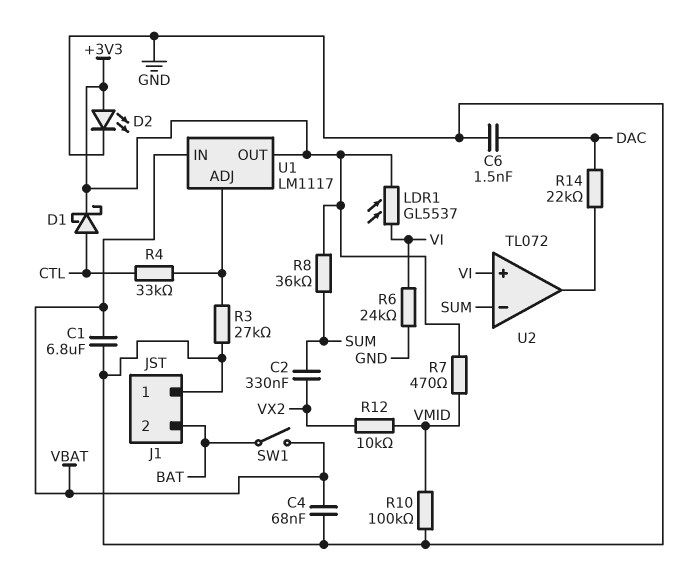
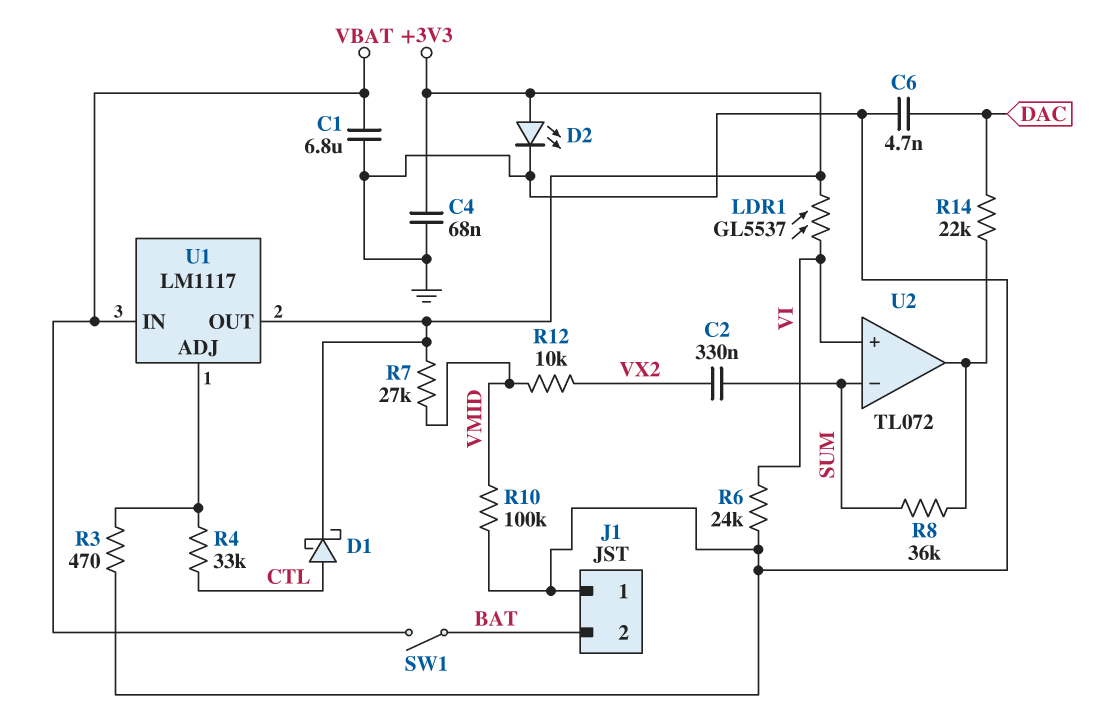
C4: 68nF (GND, VBAT) -> 68nF (+3V3, GND)
C6: 1.5nF (DAC, GND) -> 4.7nF (DAC, GND)
R3: 27k (GND, U1/ADJ) -> 470 (GND, U1/ADJ)
R7: 470 (+3V3, VMID) -> 27k (+3V3, VMID)
R8: 36k (+3V3, SUM) -> 36k (SUM, U2/out)

